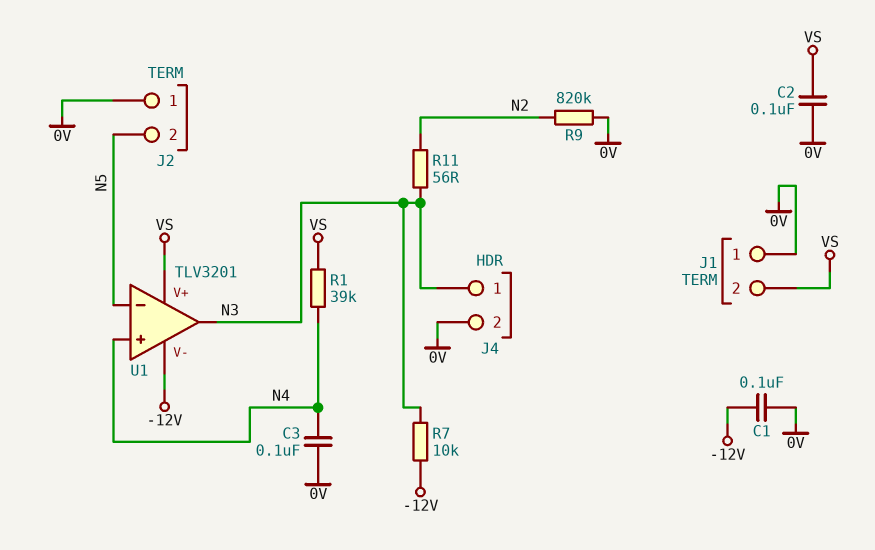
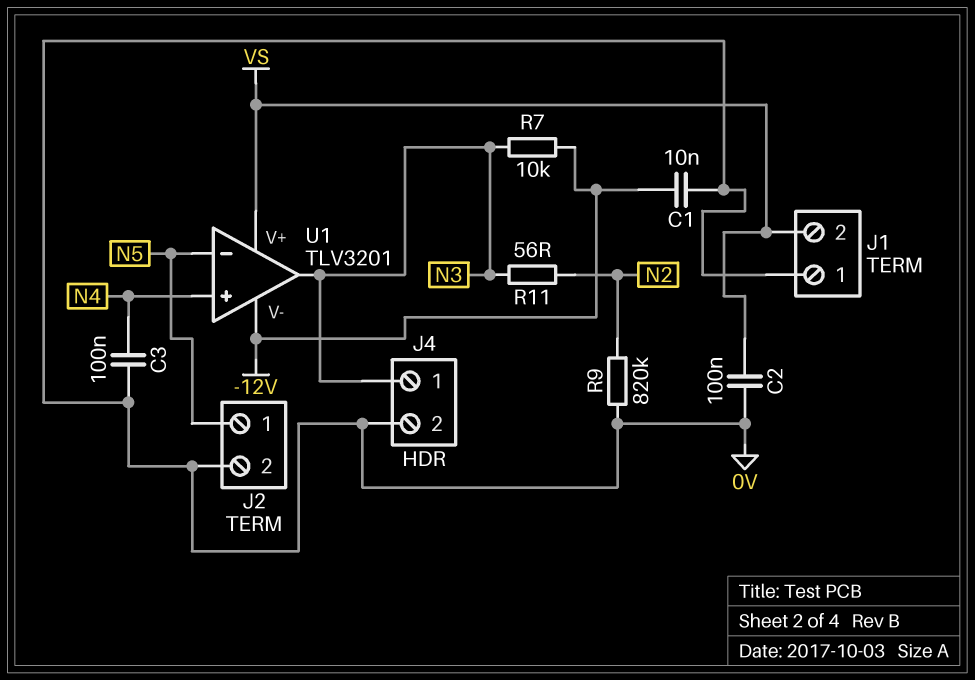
C1: 100nF (-12V, 0V) -> 10nF (-12V, 0V)
J2 pin 1: 0V -> N5
J2 pin 2: N5 -> 0V
R1: 39k (N4, VS) -> none

